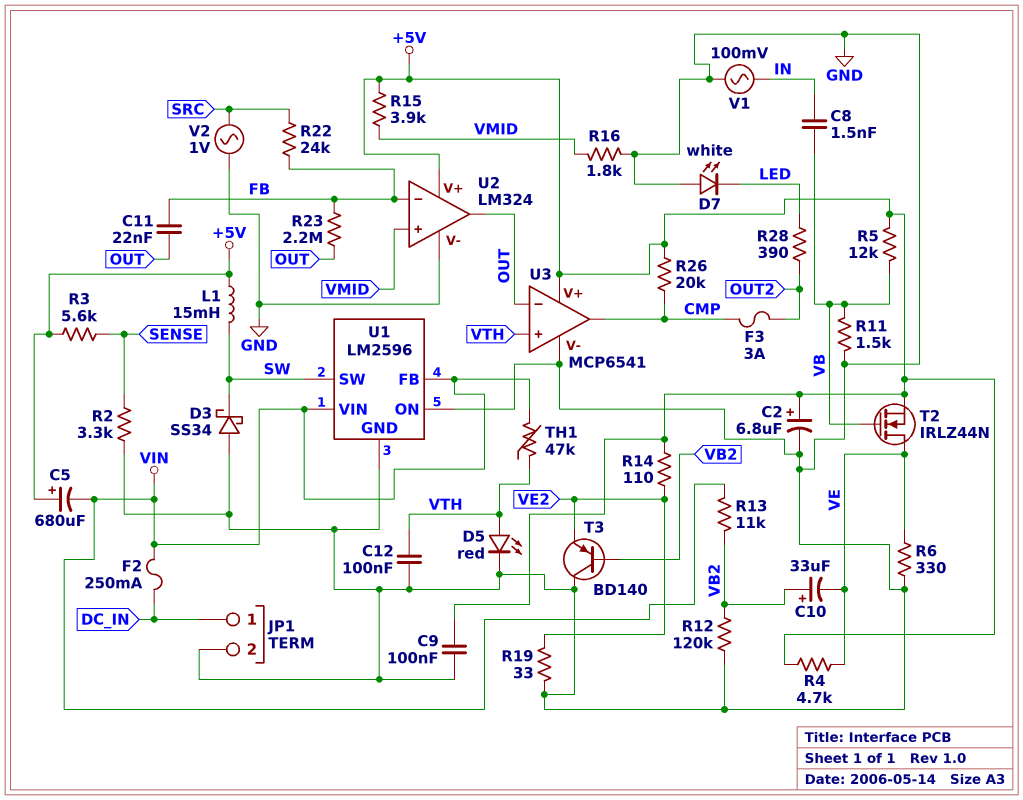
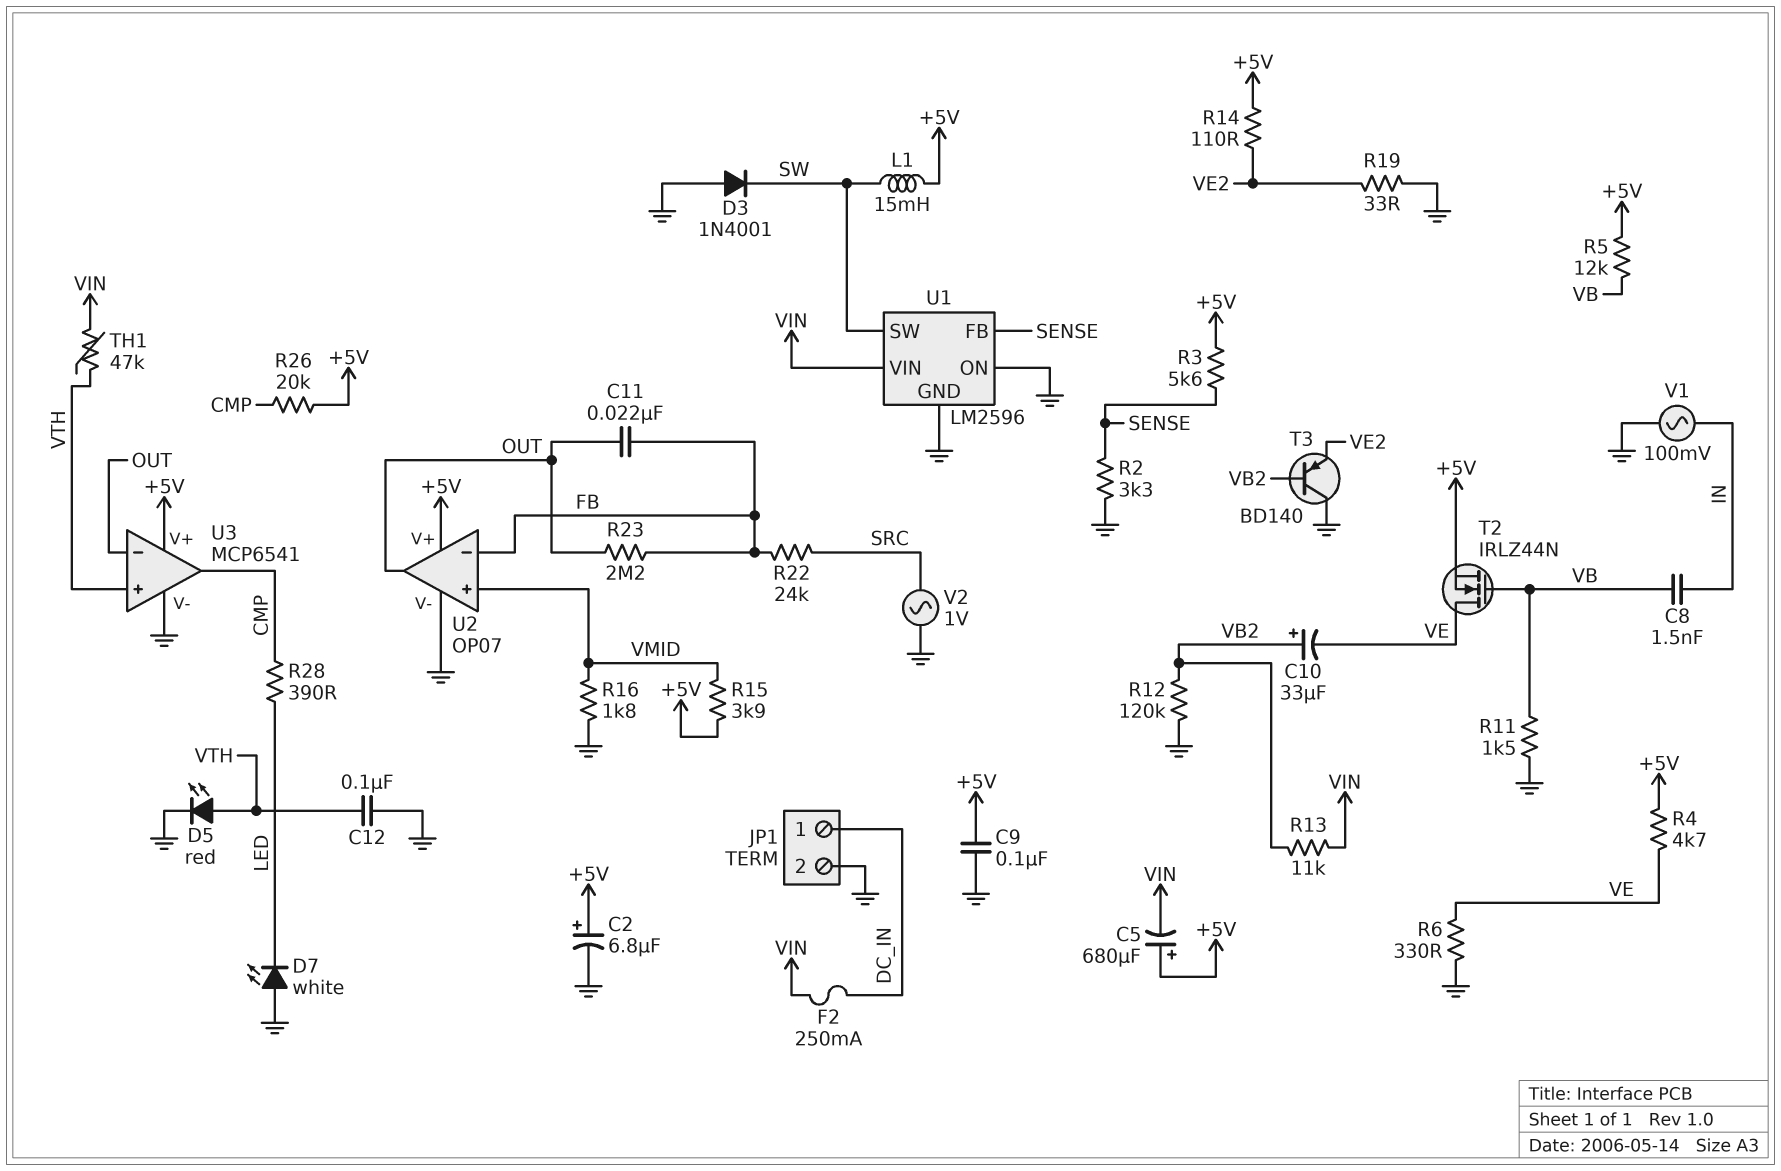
D3: schottky SS34 (A GND, K SW) -> diode 1N4001 (A GND, K SW)
F3: 3A (CMP, OUT2) -> none
R28: 390 (LED, OUT2) -> 390 (CMP, LED)
U1 pin FB: VIN -> SENSE
U2: LM324 -> OP07

